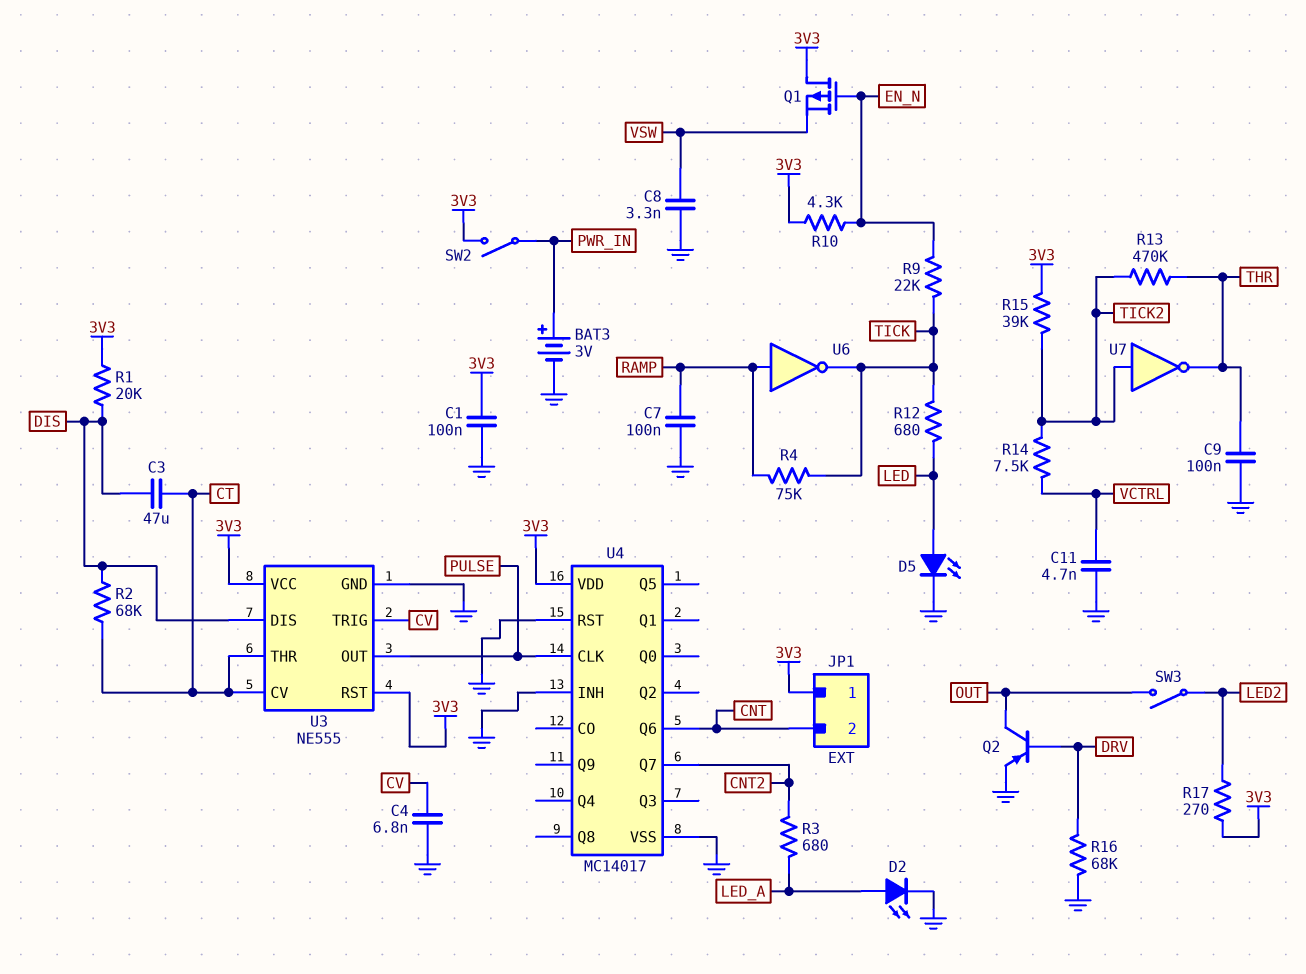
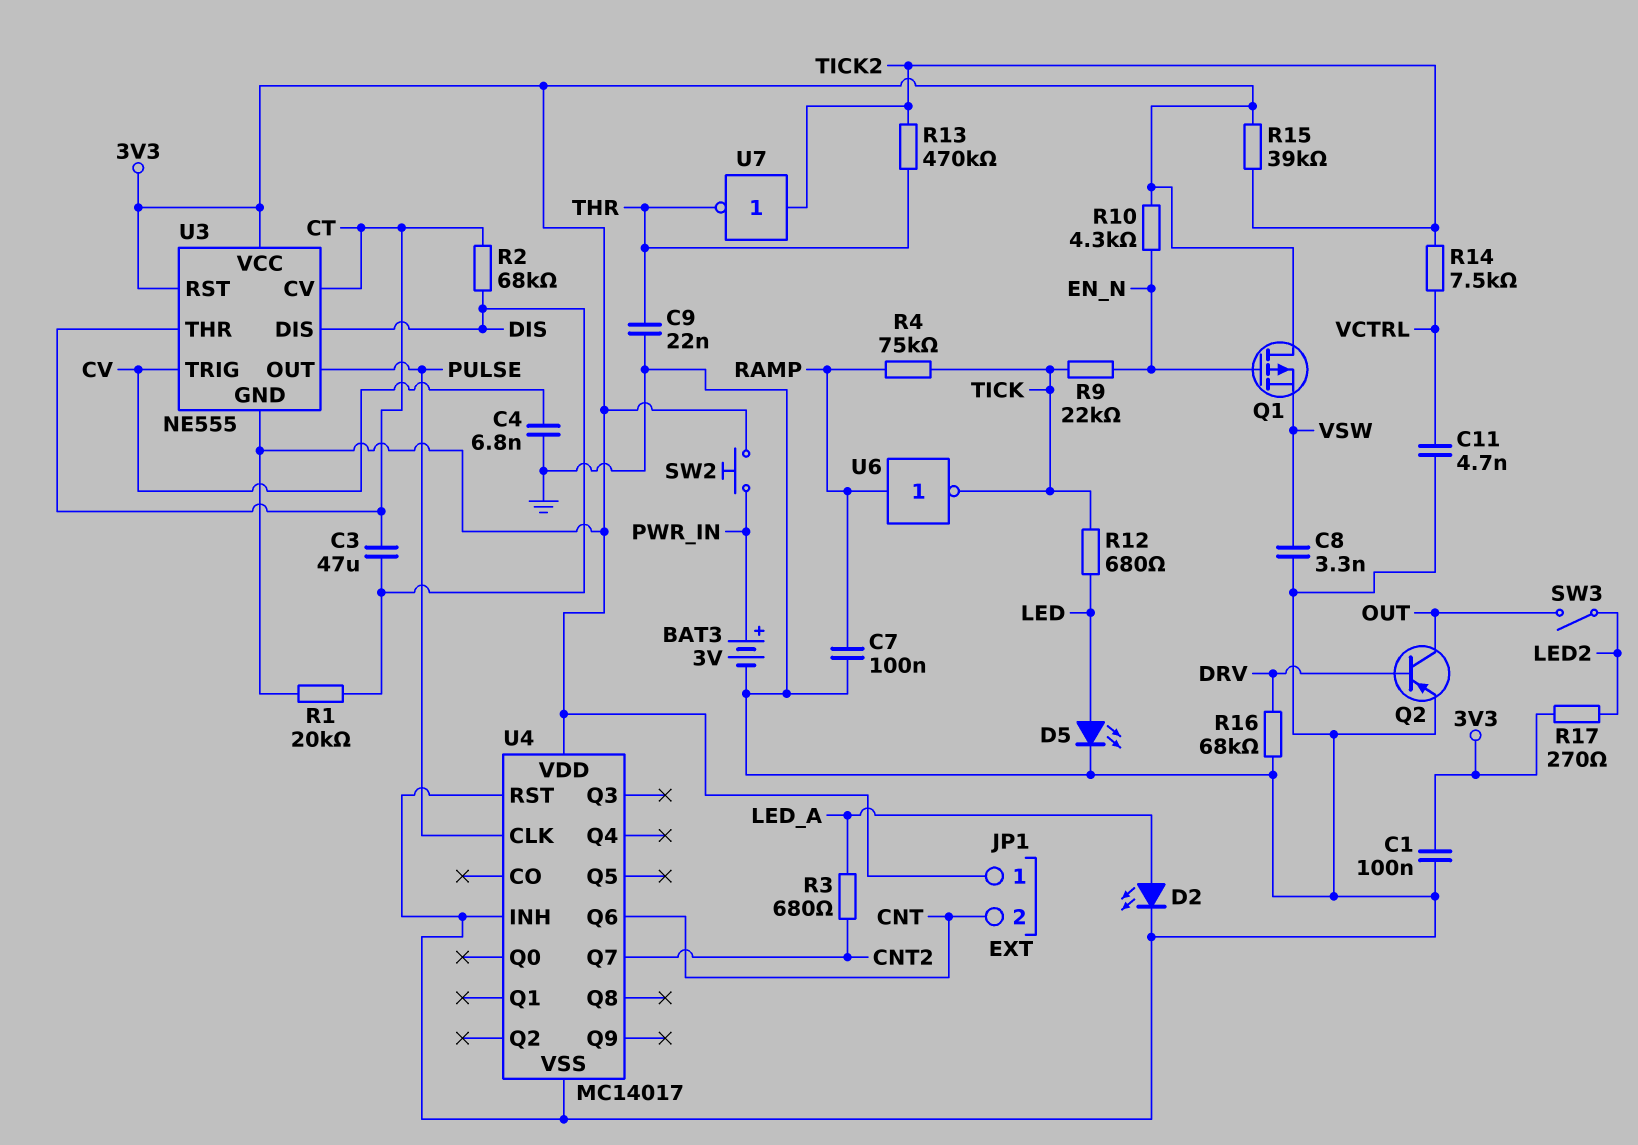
C9: 100nF (GND, THR) -> 22nF (GND, THR)
SW2: switch (3V3, PWR_IN) -> button (3V3, PWR_IN)
U3 pin GND: GND -> 3V3

